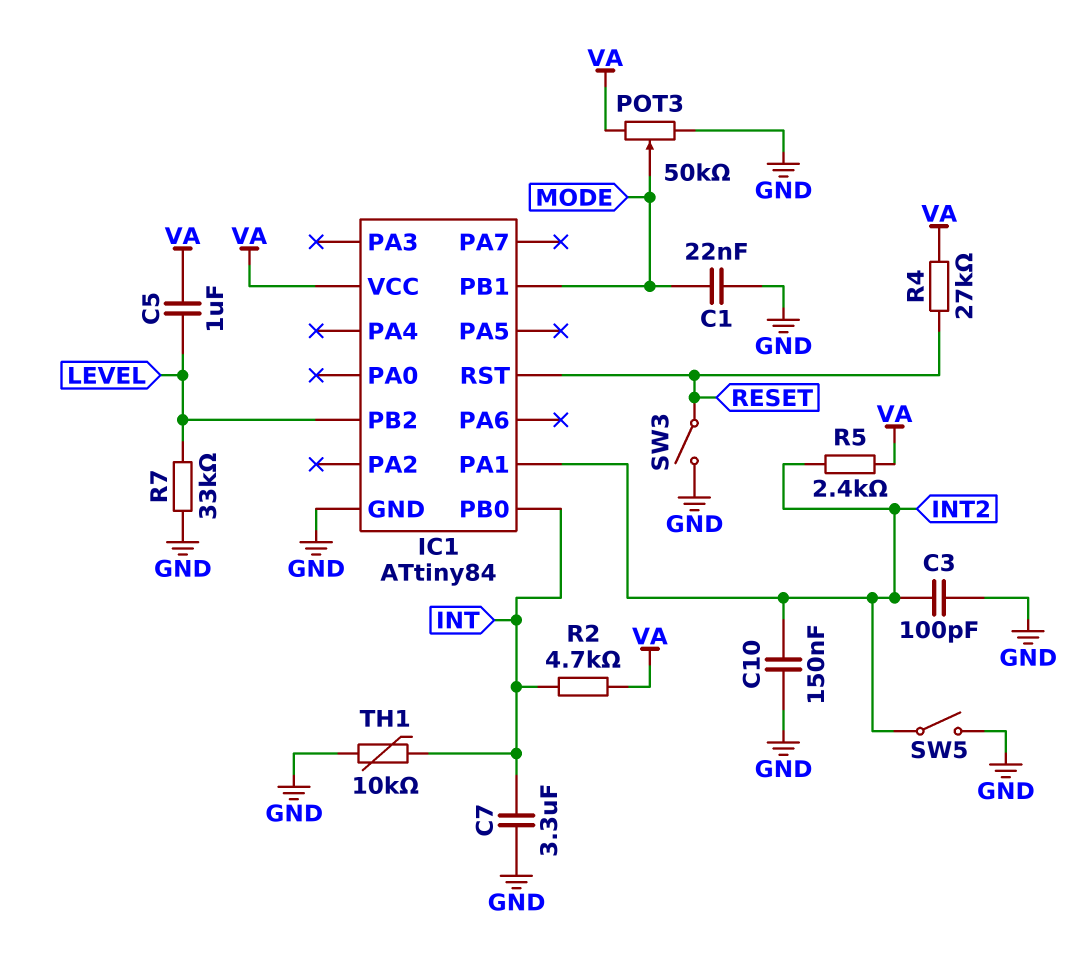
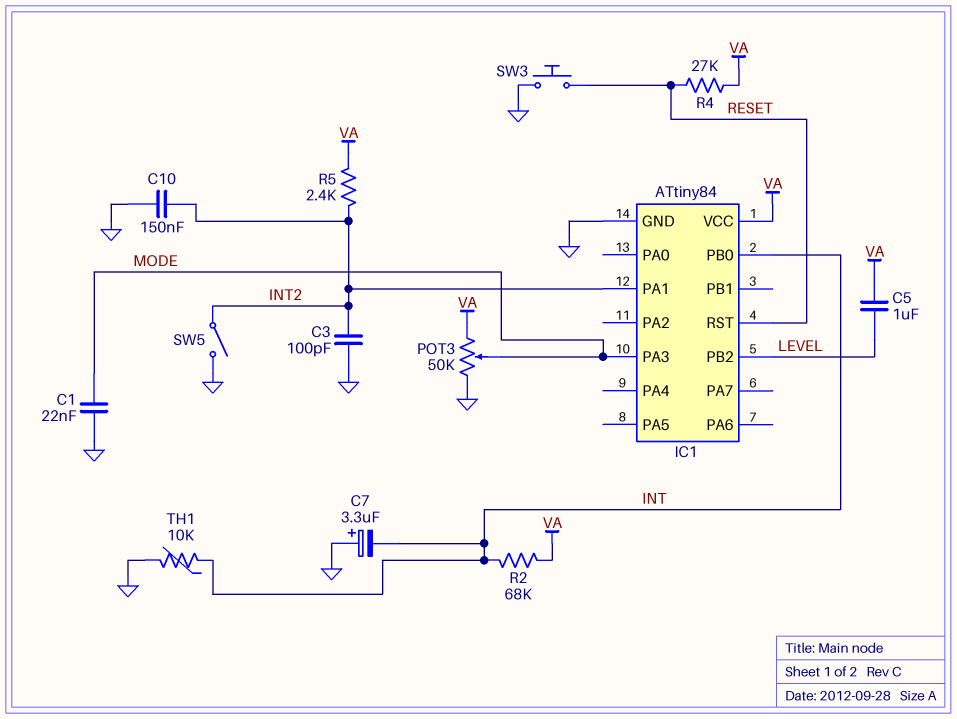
C7: 3.3uF (GND, INT) -> 3.3uF (plus GND, minus INT)
IC1 pin PA3: none -> MODE
IC1 pin PB1: MODE -> none
R2: 4.7k (INT, VA) -> 68k (INT, VA)
R7: 33k (GND, LEVEL) -> none
SW3: switch (GND, RESET) -> button (GND, RESET)

